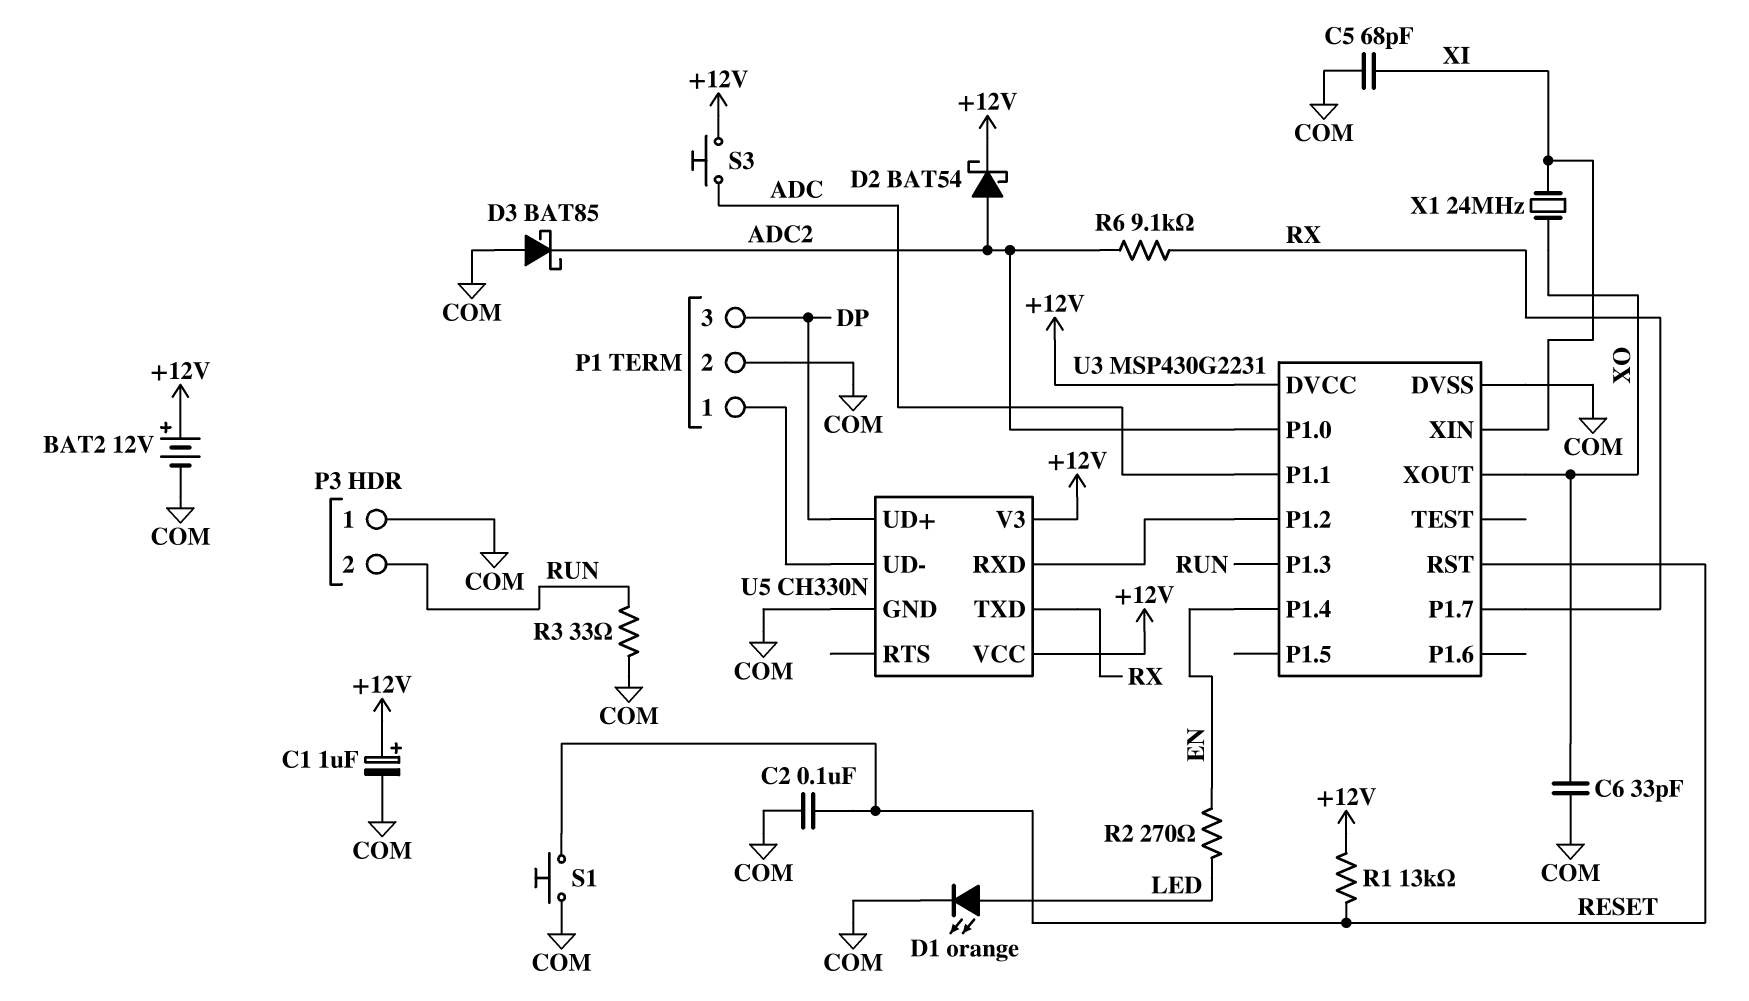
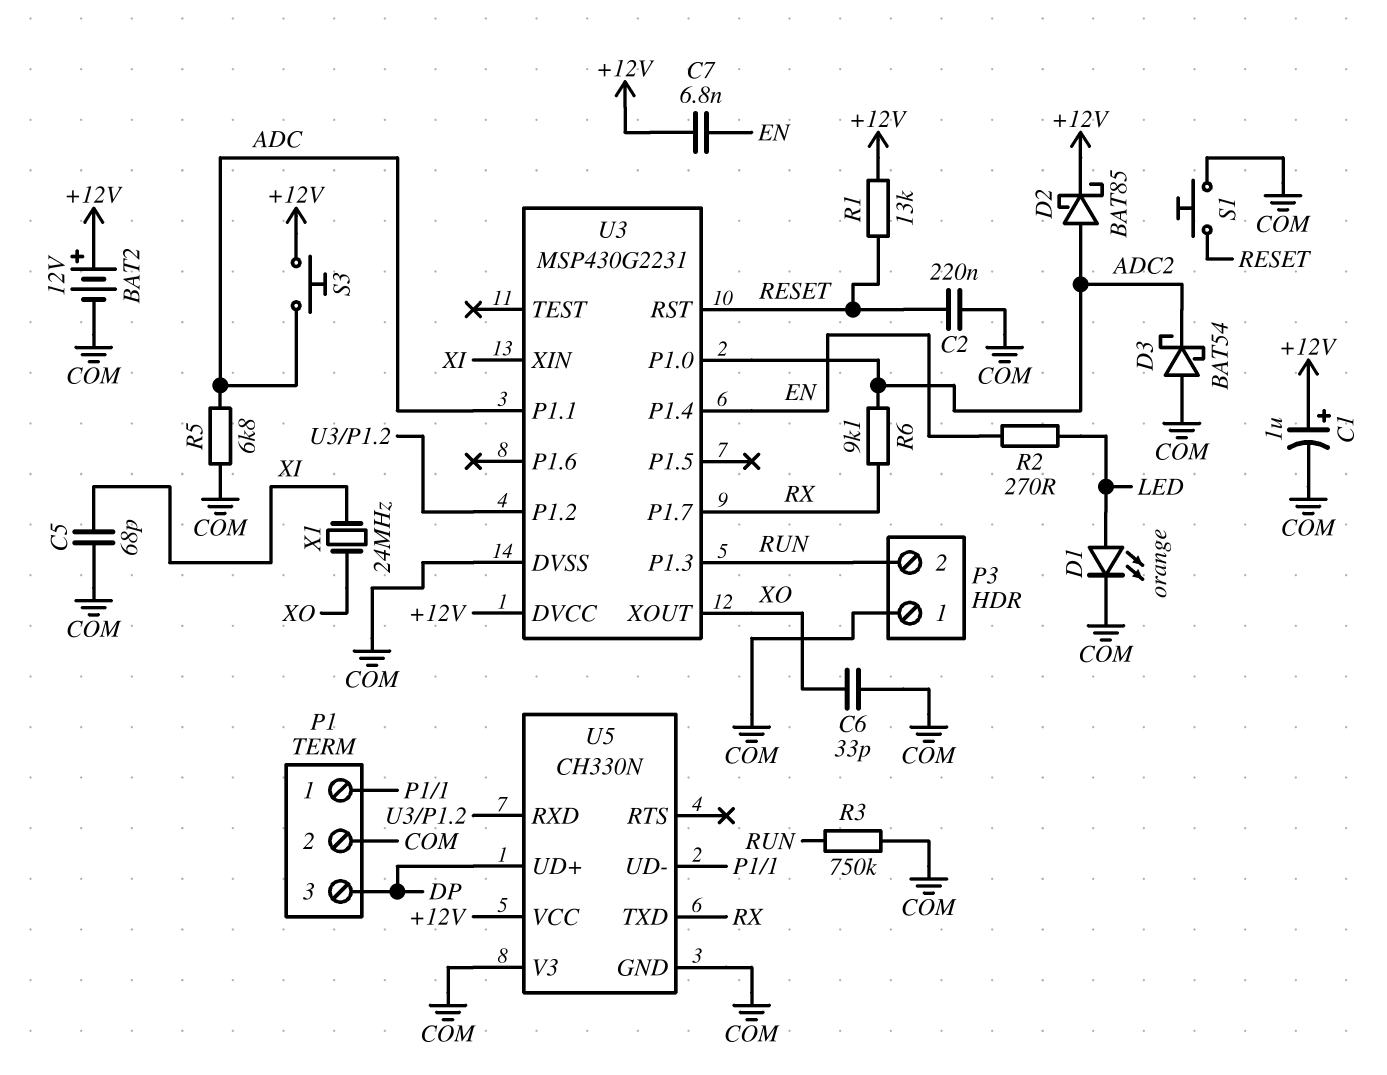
C2: 100nF (COM, RESET) -> 220nF (COM, RESET)
C7: none -> 6.8nF (+12V, EN)
D2: schottky BAT54 (A ADC2, K +12V) -> schottky BAT85 (A ADC2, K +12V)
D3: schottky BAT85 (A COM, K ADC2) -> schottky BAT54 (A COM, K ADC2)
R3: 33 (COM, RUN) -> 750k (COM, RUN)
R5: none -> 6.8k (ADC, COM)
U5 pin V3: +12V -> COM

